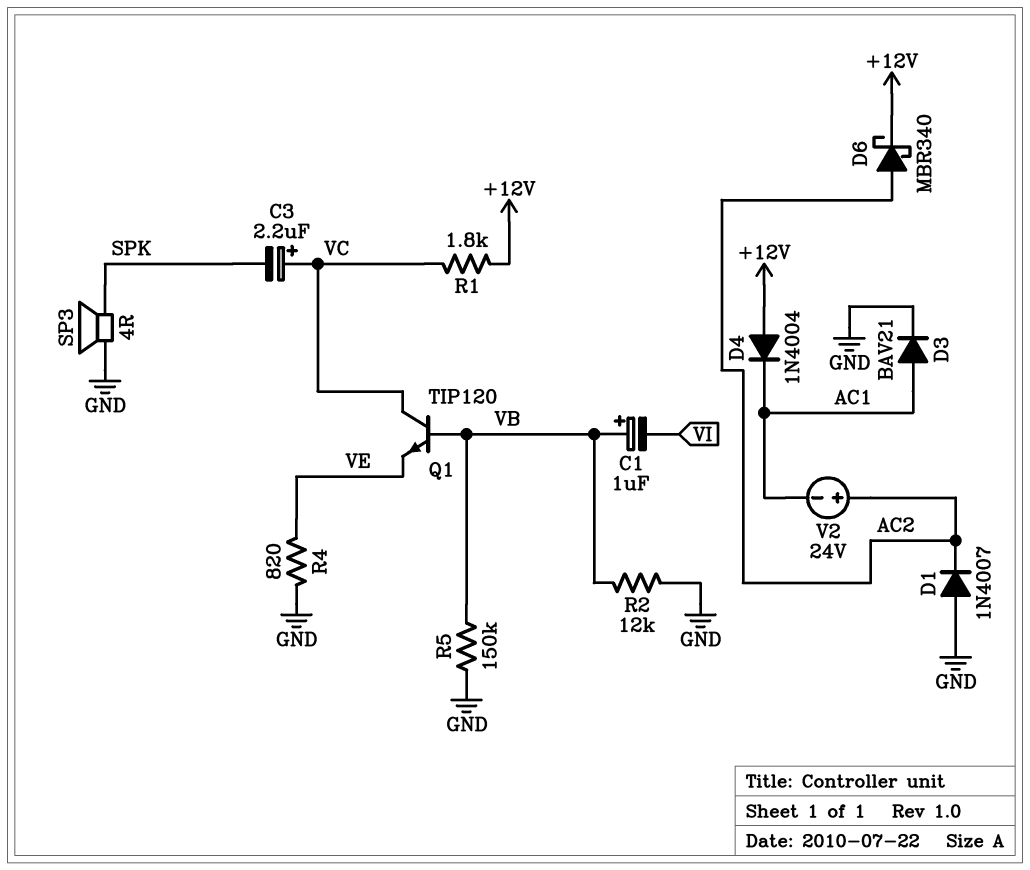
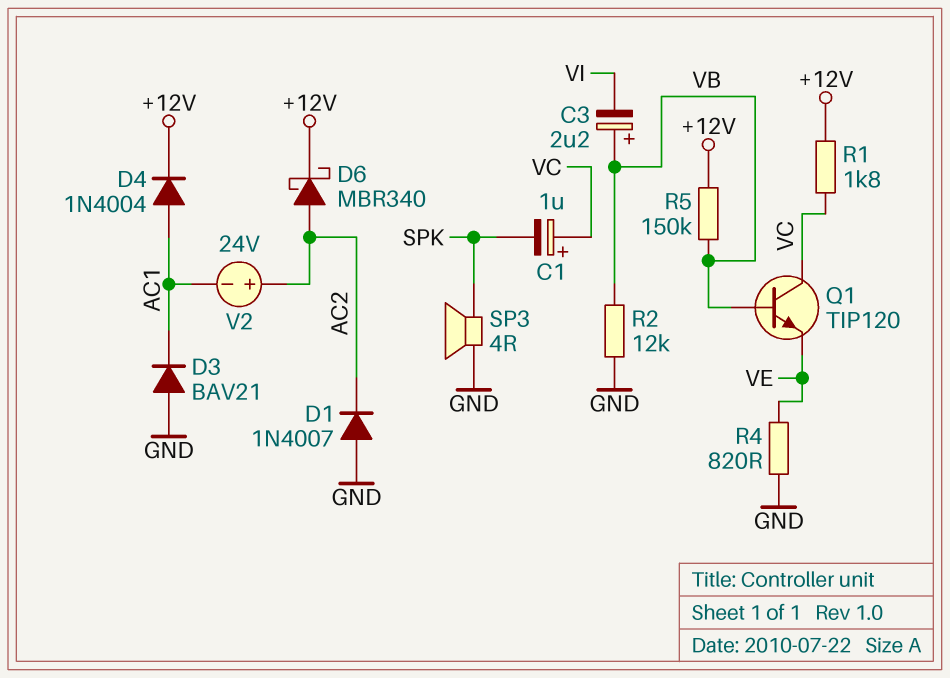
C1: 1uF (plus VB, minus VI) -> 1uF (plus VC, minus SPK)
C3: 2.2uF (plus VC, minus SPK) -> 2.2uF (plus VB, minus VI)
D3: diode BAV21 (A AC1, K GND) -> diode BAV21 (A GND, K AC1)
D4: diode 1N4004 (A +12V, K AC1) -> diode 1N4004 (A AC1, K +12V)
R5: 150k (GND, VB) -> 150k (+12V, VB)

